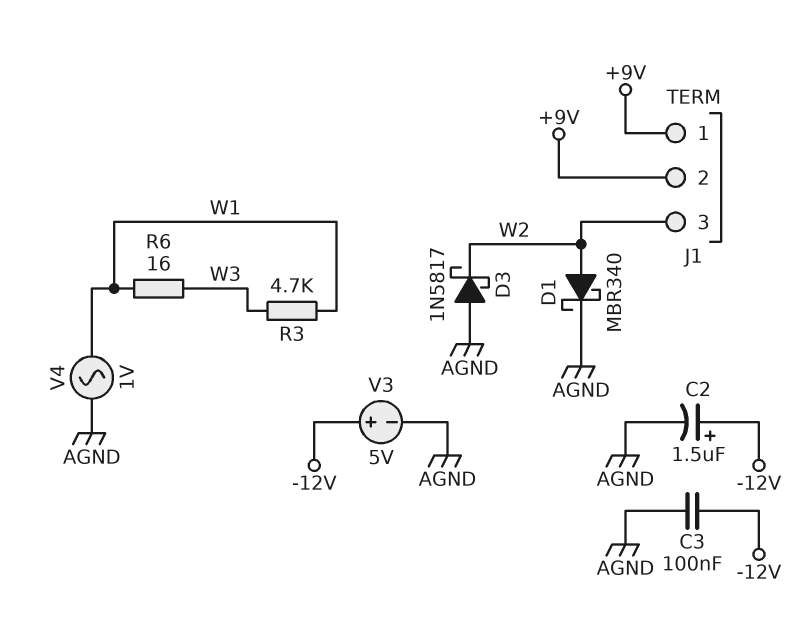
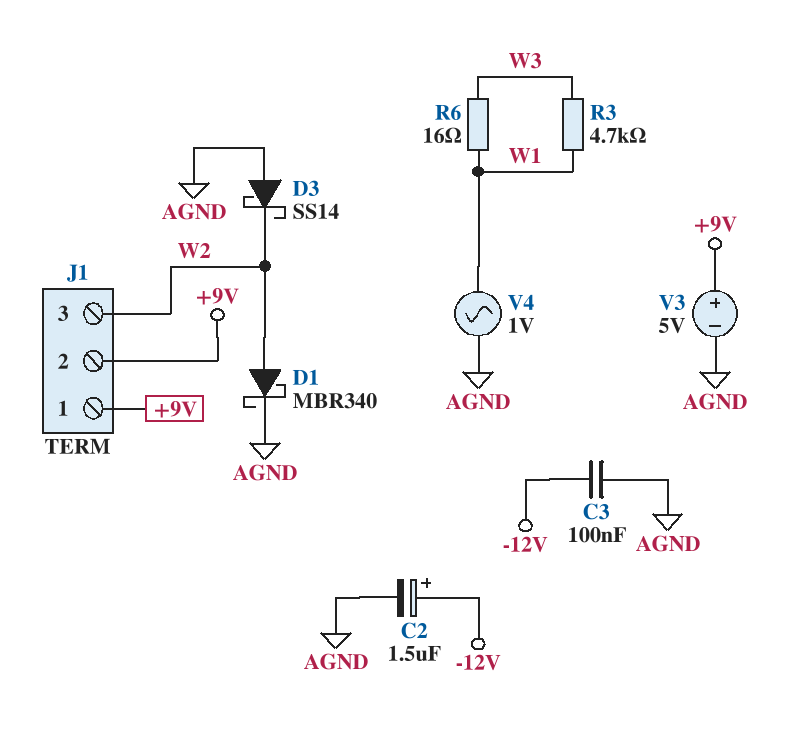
D3: schottky 1N5817 (A AGND, K W2) -> schottky SS14 (A AGND, K W2)
V3: 5V (plus -12V, minus AGND) -> 5V (plus +9V, minus AGND)

